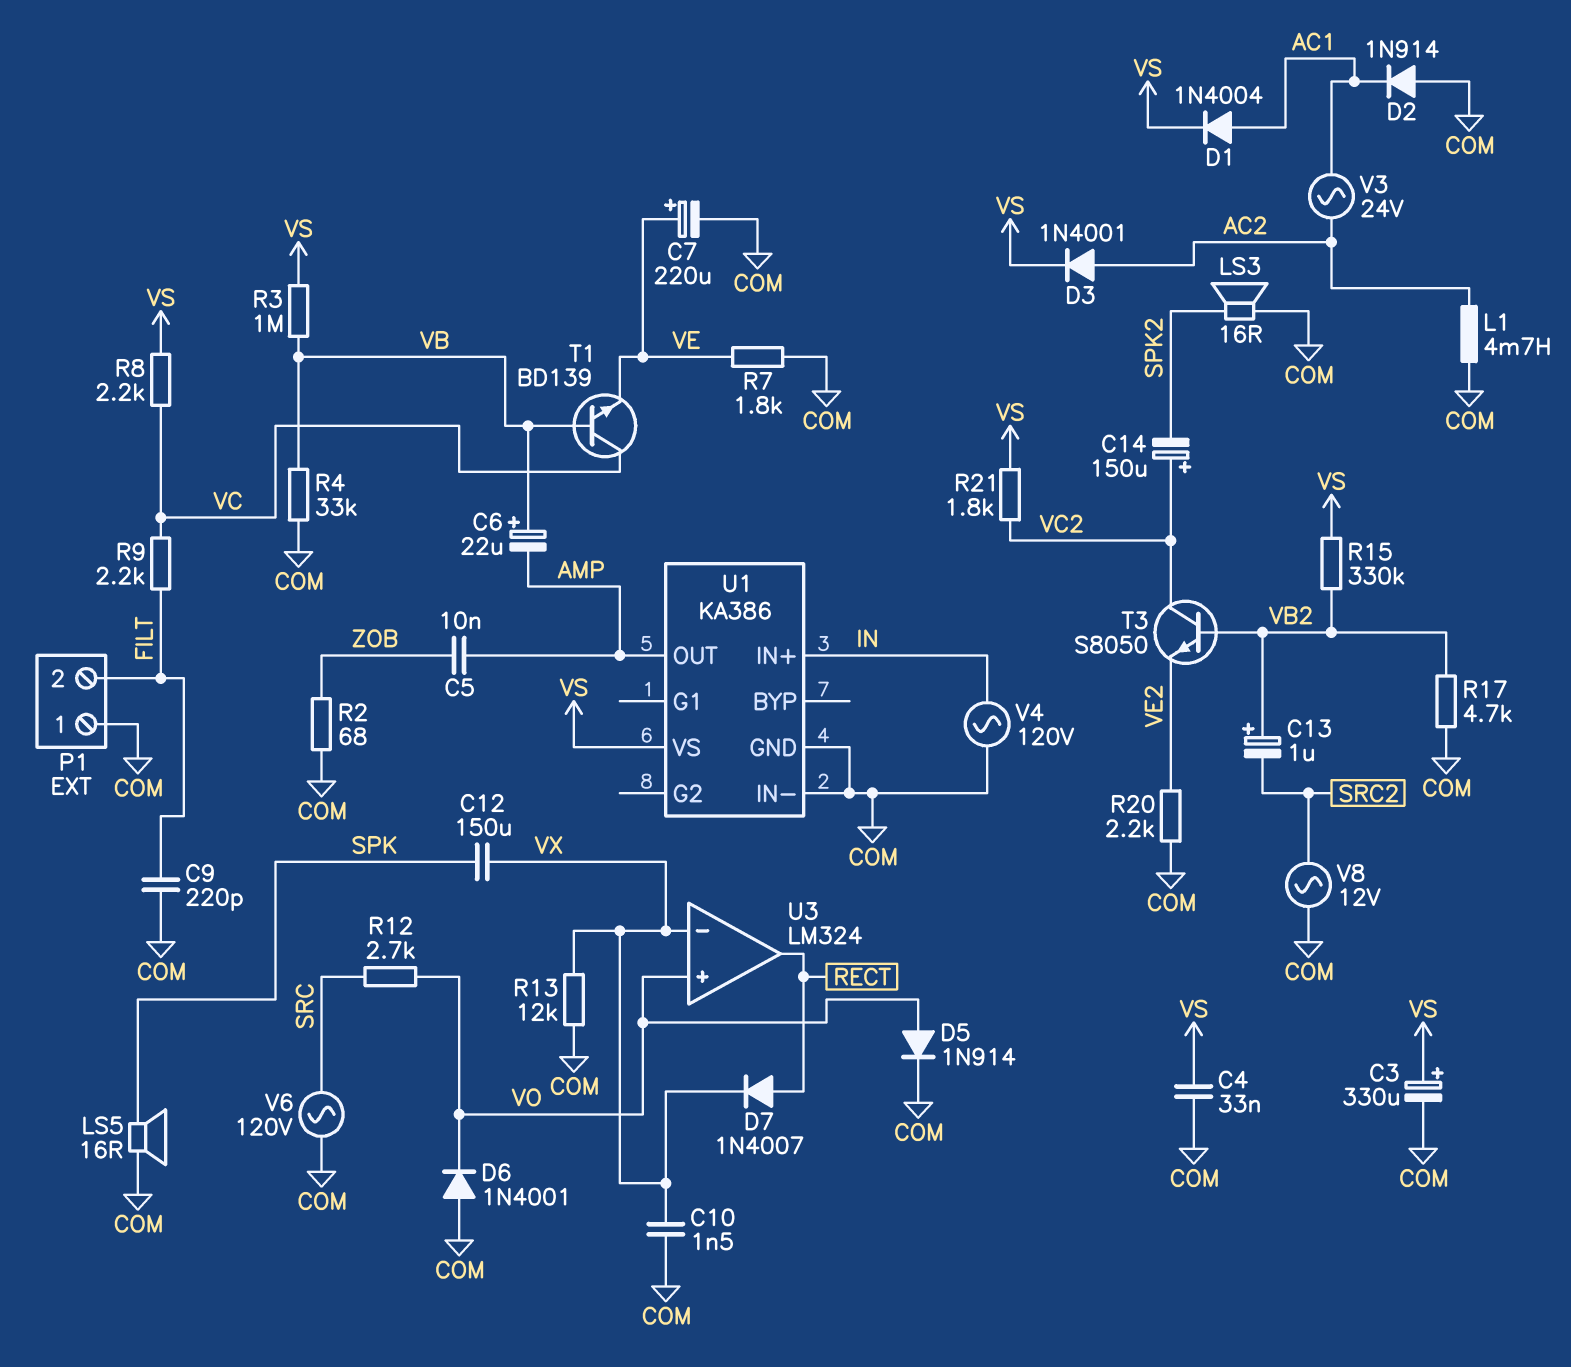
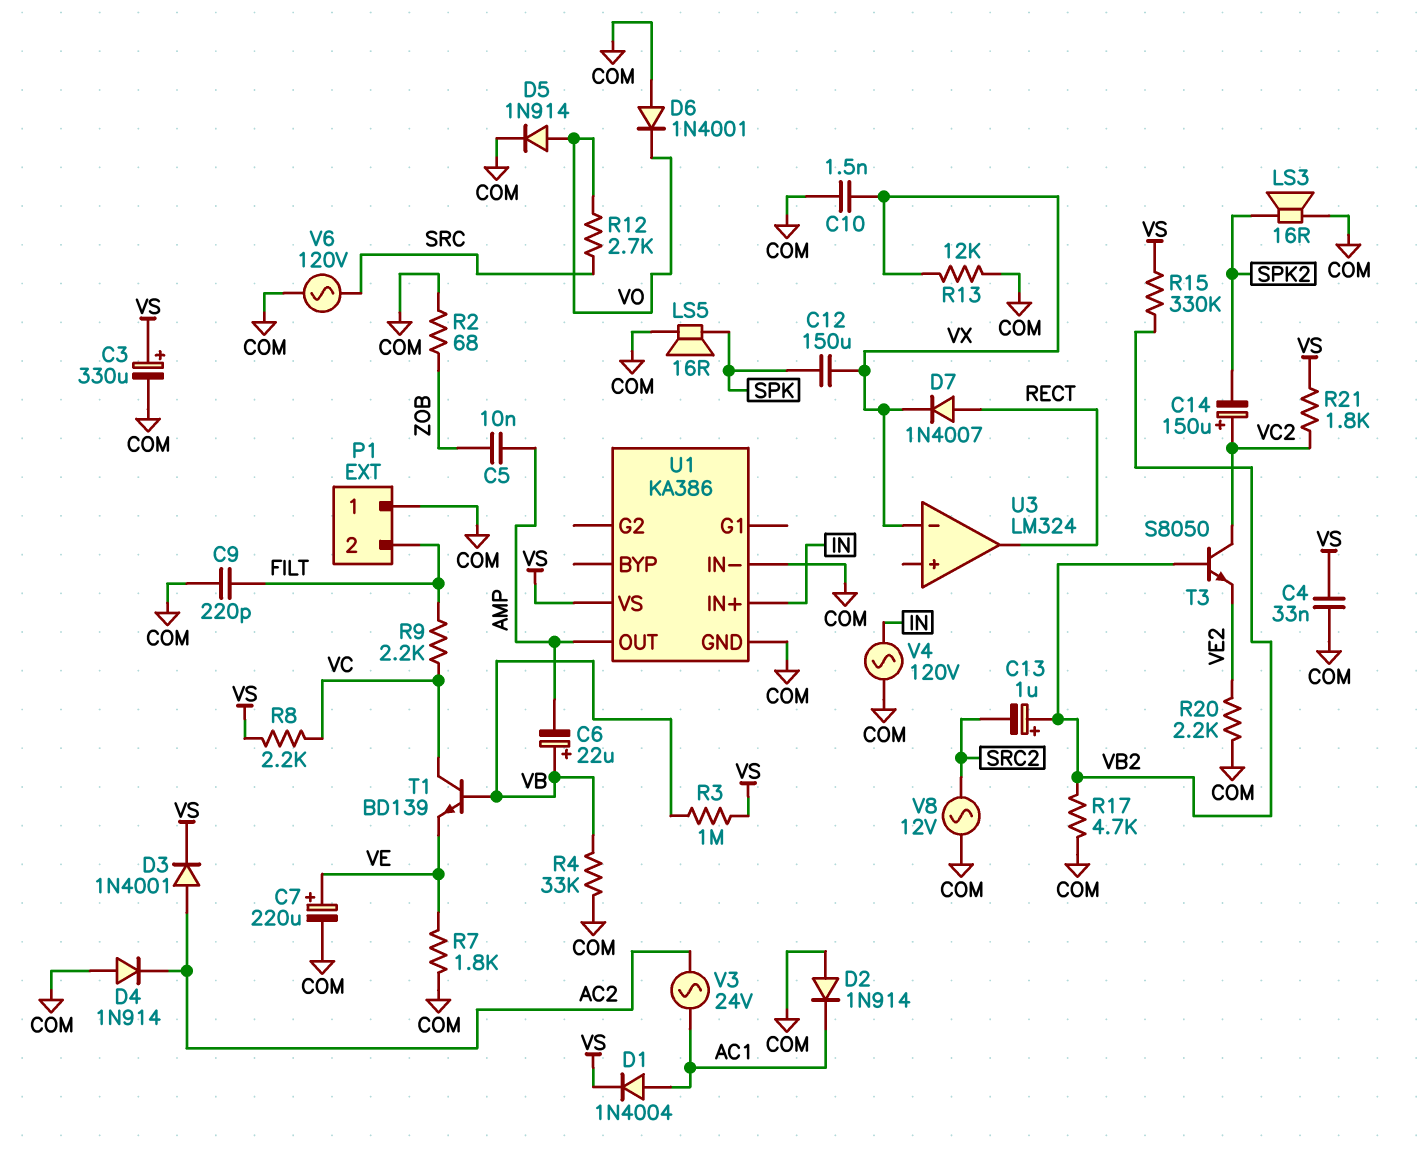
D4: none -> diode 1N914 (A COM, K AC2)
L1: 4.7mH (AC2, COM) -> none
U3 pin in+: VO -> none

